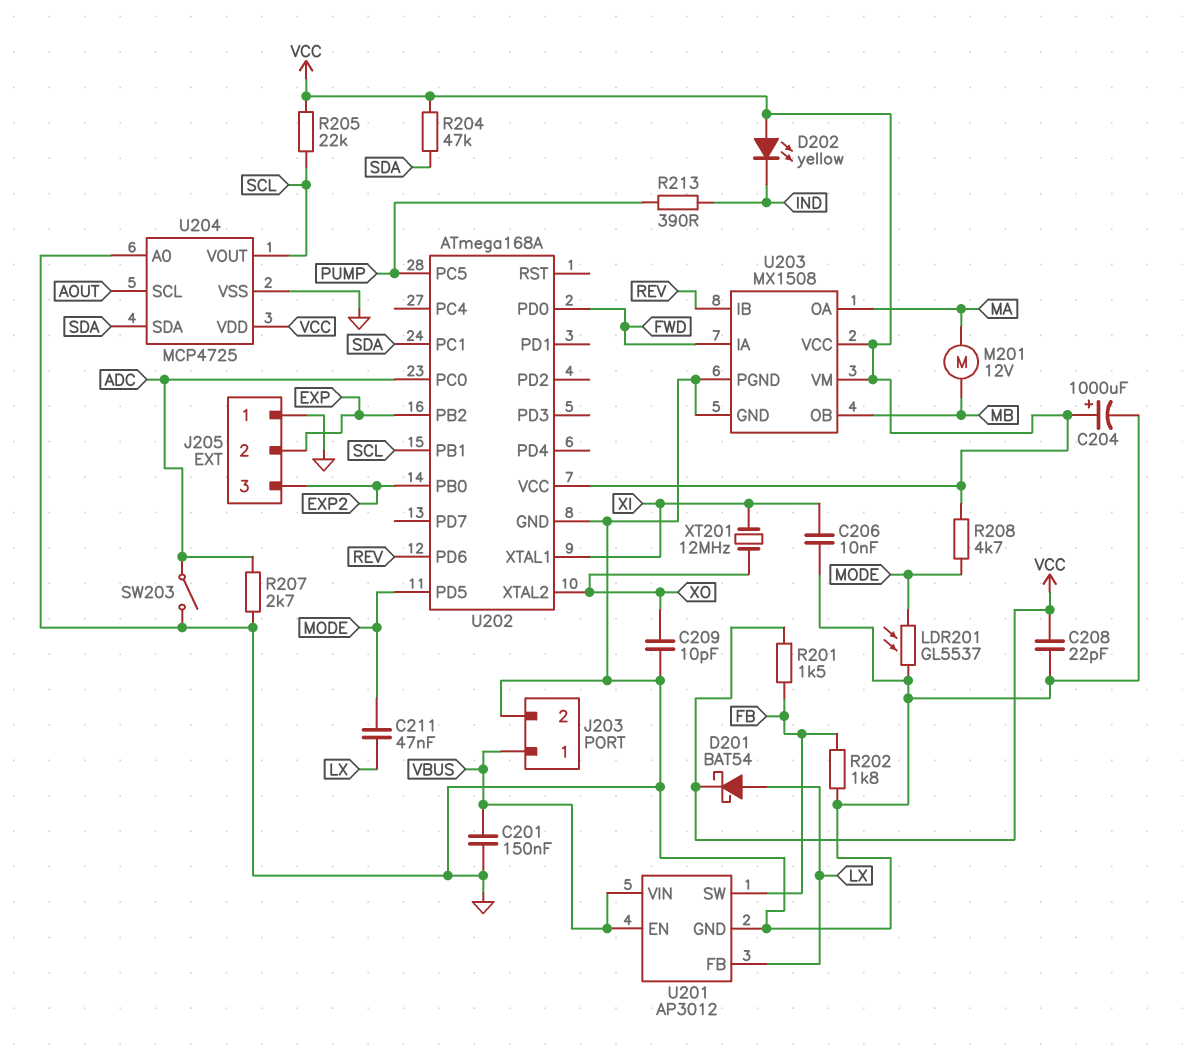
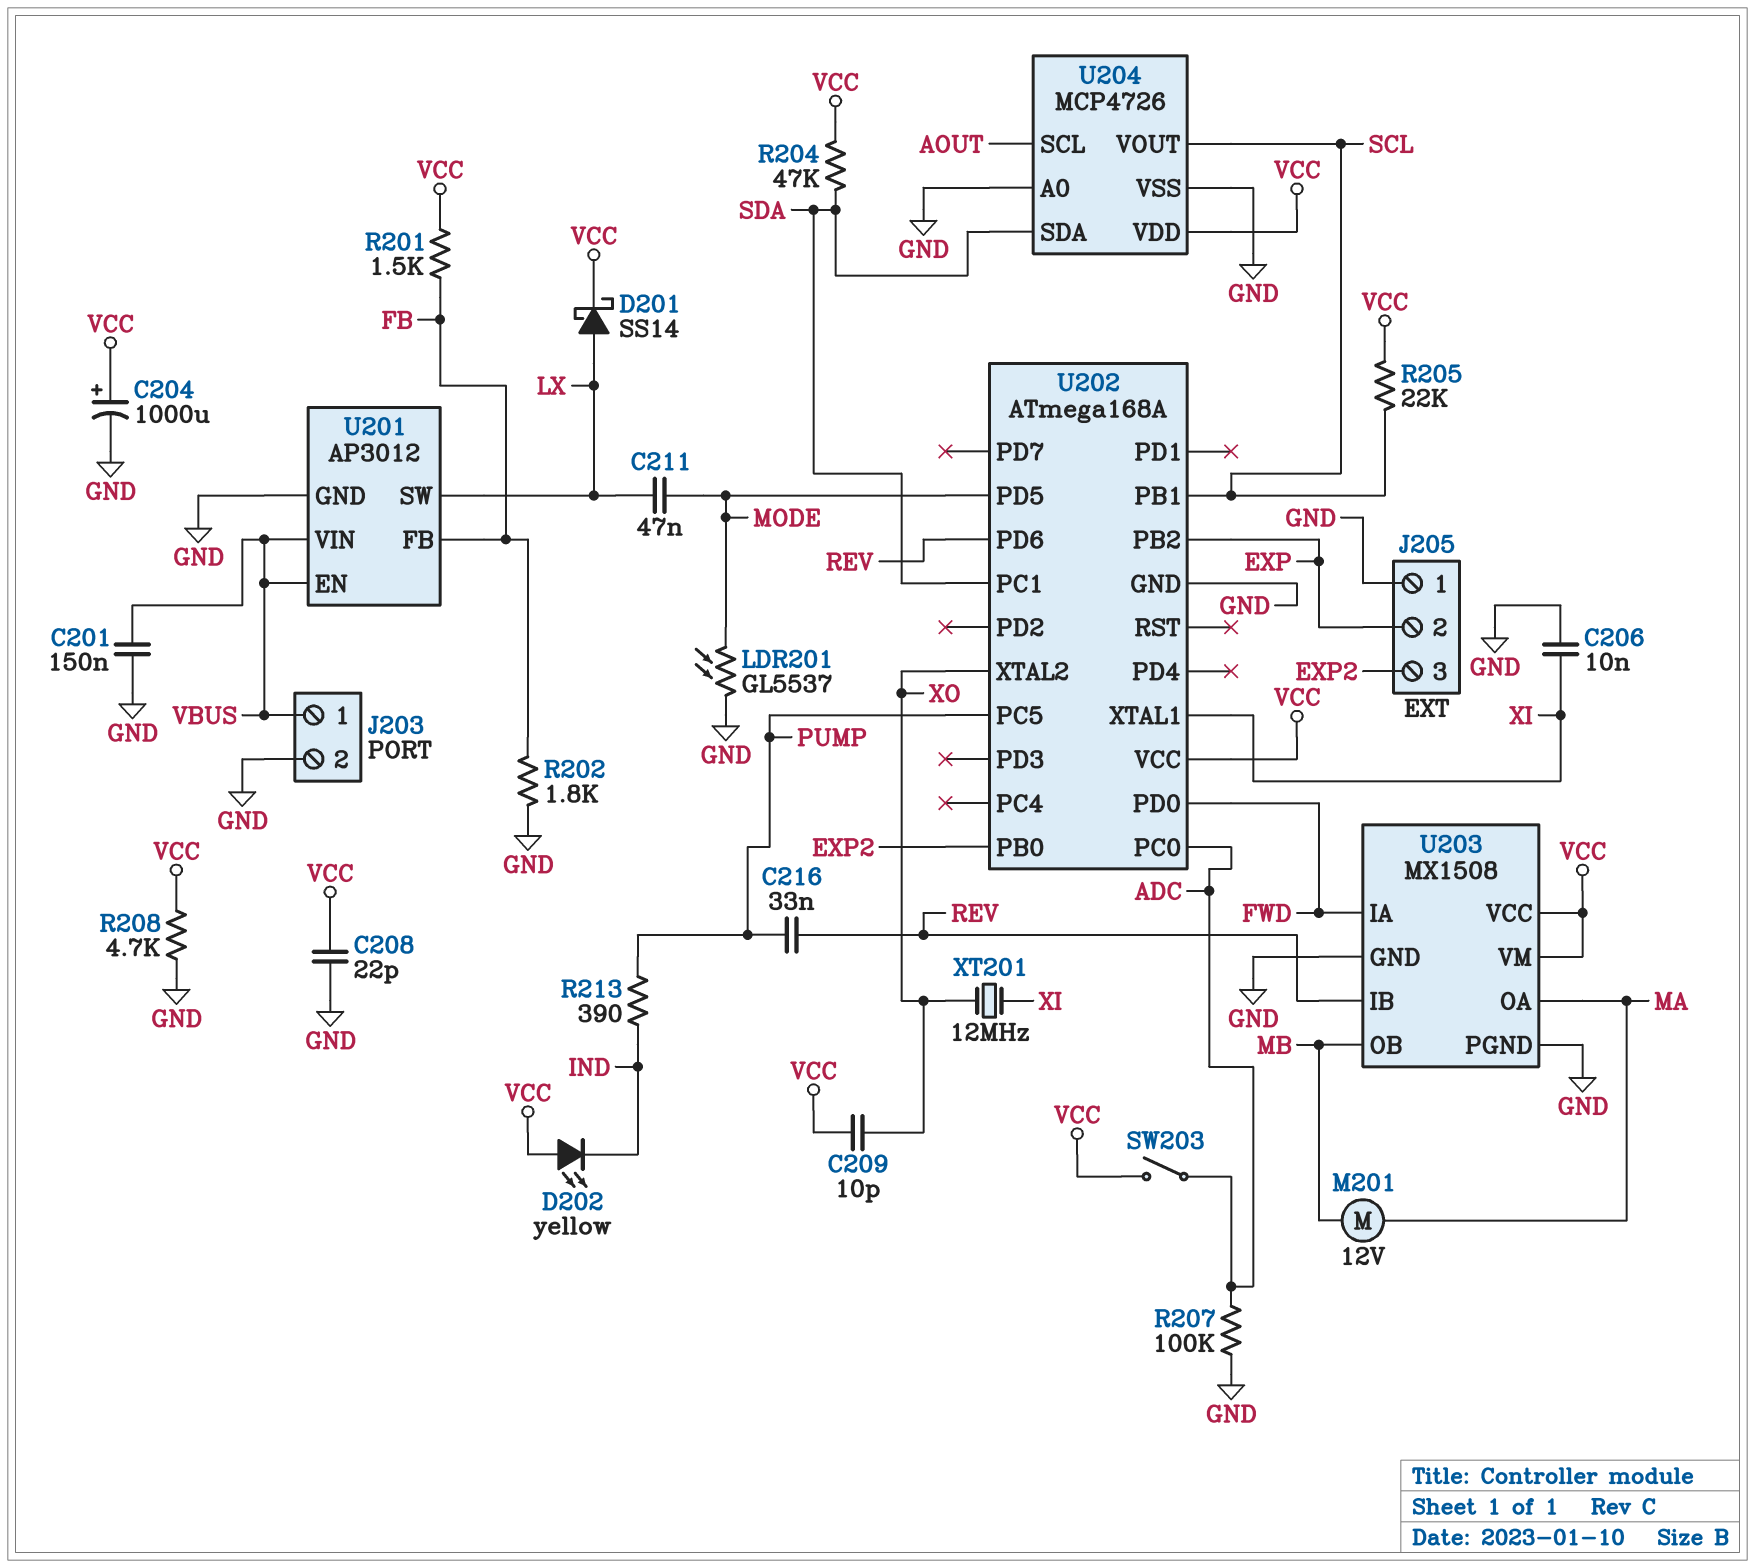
C209: 10pF (GND, XO) -> 10pF (VCC, XO)
C216: none -> 33nF (PUMP, REV)
D201: schottky BAT54 (A LX, K VCC) -> schottky SS14 (A LX, K VCC)
R207: 2.7k (ADC, GND) -> 100k (ADC, GND)
R208: 4.7k (MODE, VCC) -> 4.7k (GND, VCC)
SW203: switch (ADC, GND) -> switch (ADC, VCC)
U201 pin FB: LX -> FB
U201 pin SW: FB -> LX
U204: MCP4725 -> MCP4726

